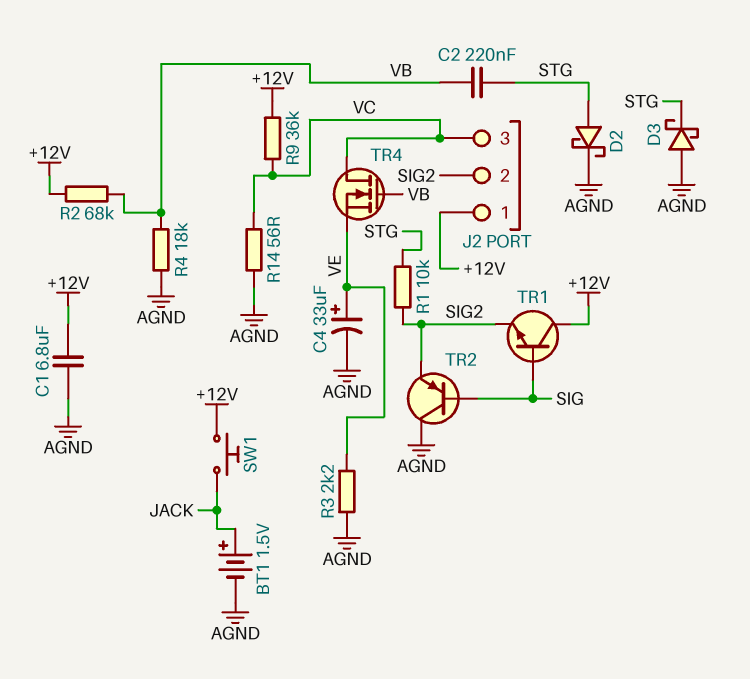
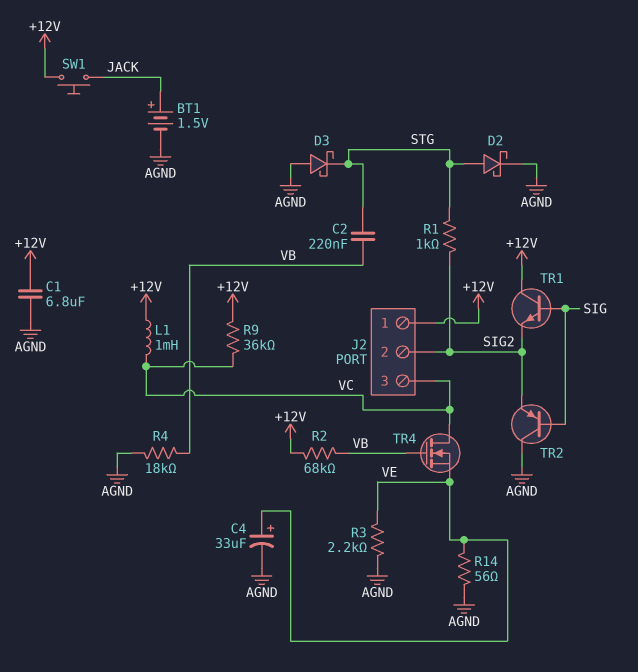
L1: none -> 1mH (+12V, VC)
R1: 10k (SIG2, STG) -> 1k (SIG2, STG)
R14: 56 (AGND, VC) -> 56 (AGND, VE)

